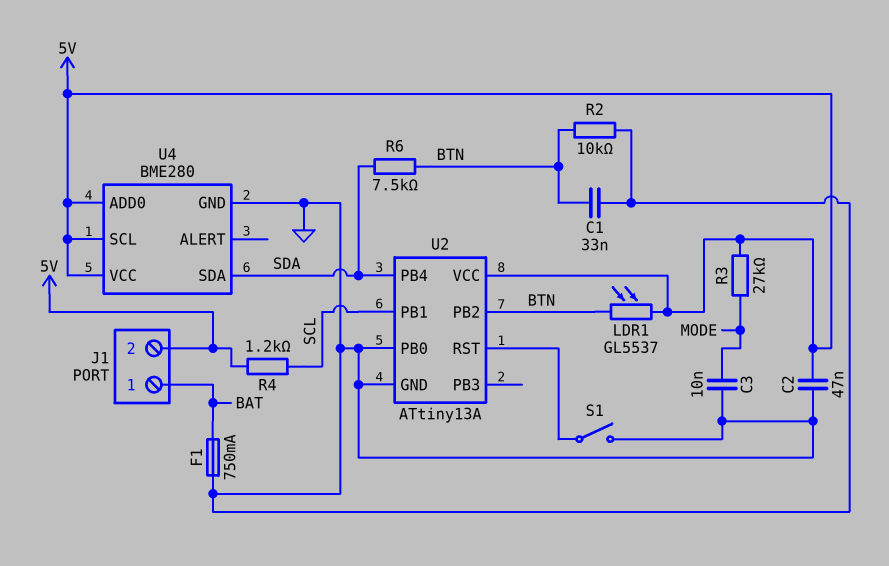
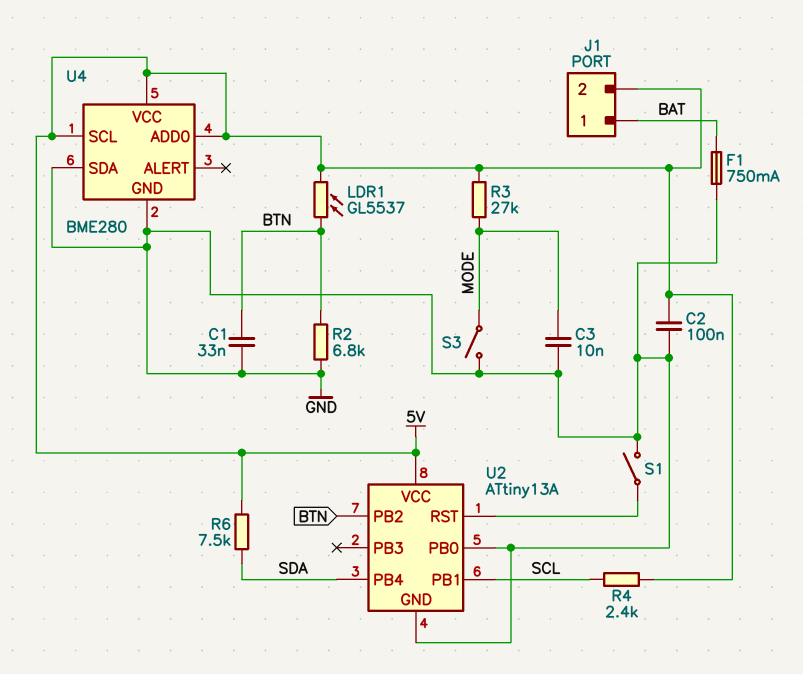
C2: 47nF (5V, GND) -> 100nF (5V, GND)
R2: 10k (BTN, GND) -> 6.8k (BTN, GND)
R4: 1.2k (5V, SCL) -> 2.4k (5V, SCL)
R6: 7.5k (BTN, SDA) -> 7.5k (5V, SDA)
S3: none -> switch (GND, MODE)
U4 pin SDA: SDA -> GND

